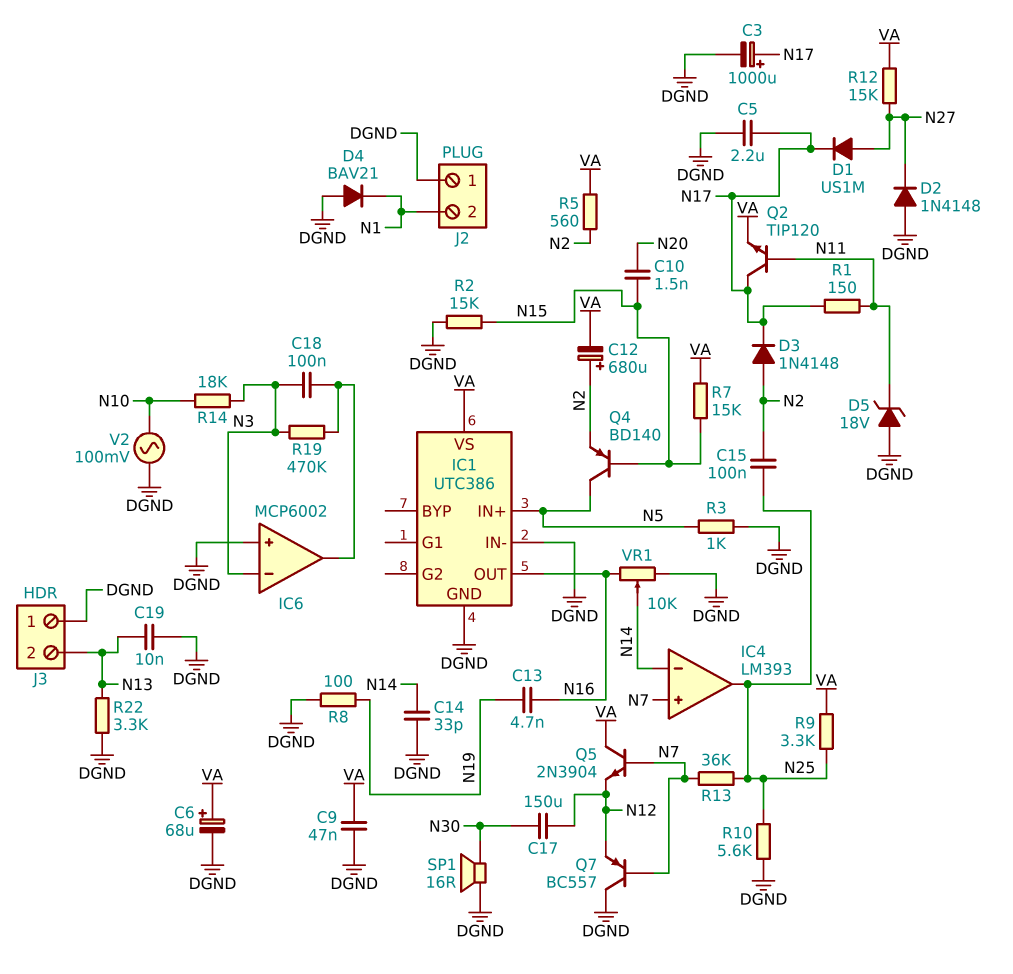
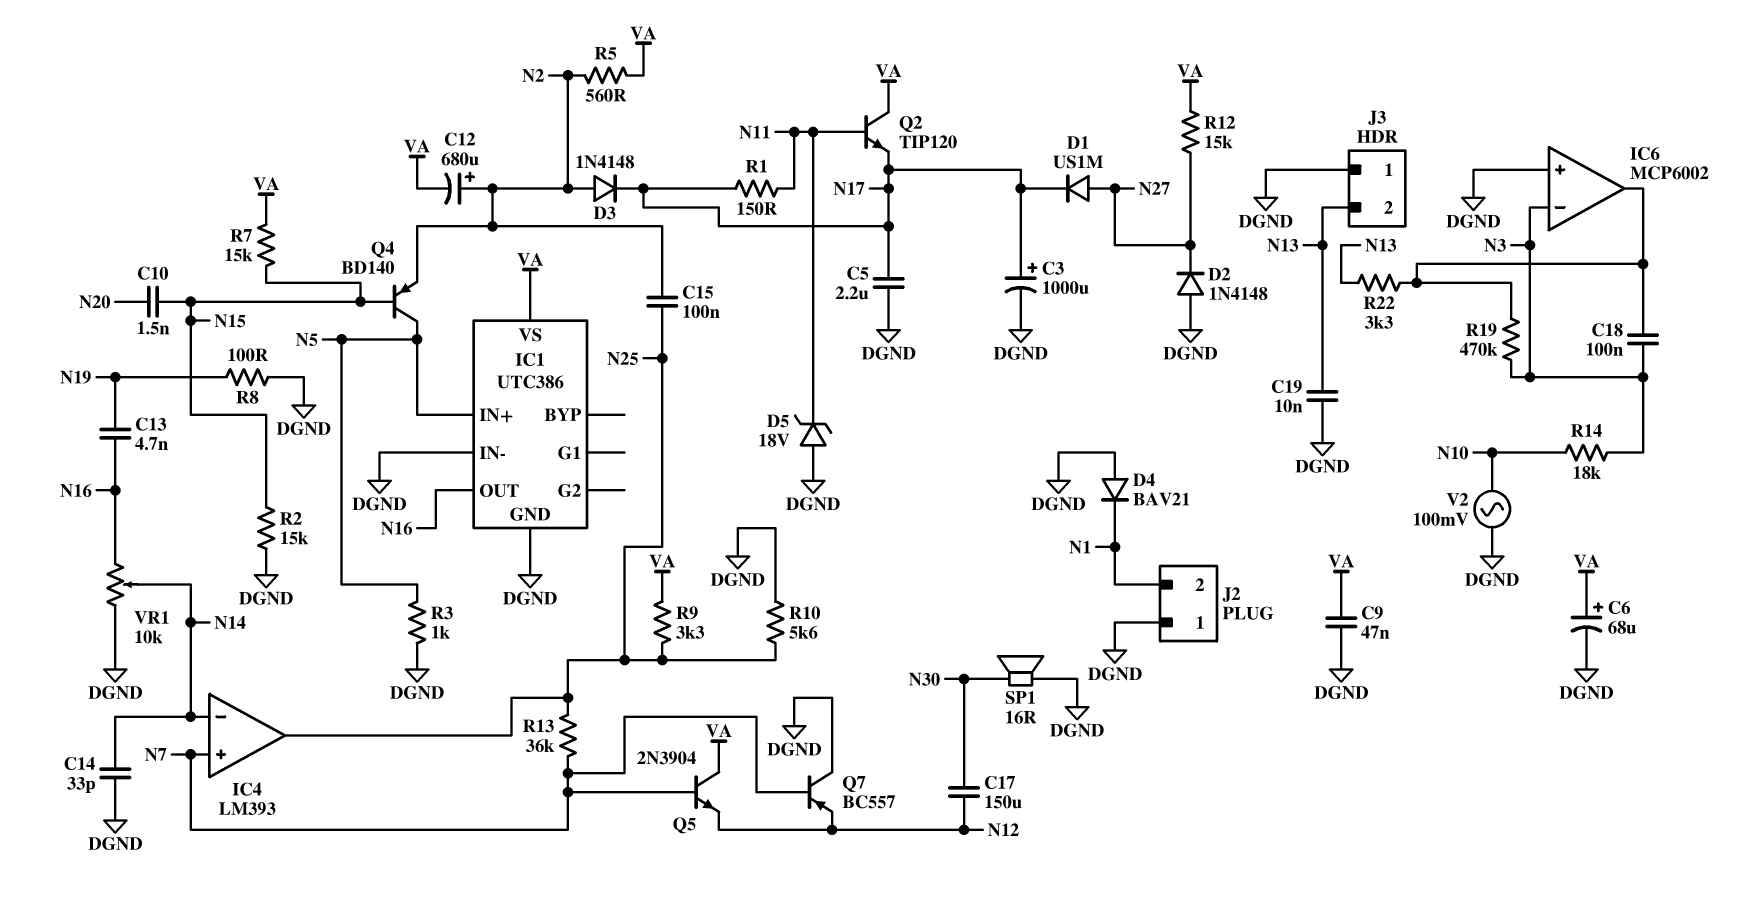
Q2: NPN TIP120 (B N11, C N17, E VA) -> NPN TIP120 (B N11, C VA, E N17)
R22: 3.3k (DGND, N13) -> 3.3k (IC6/out, N13)

